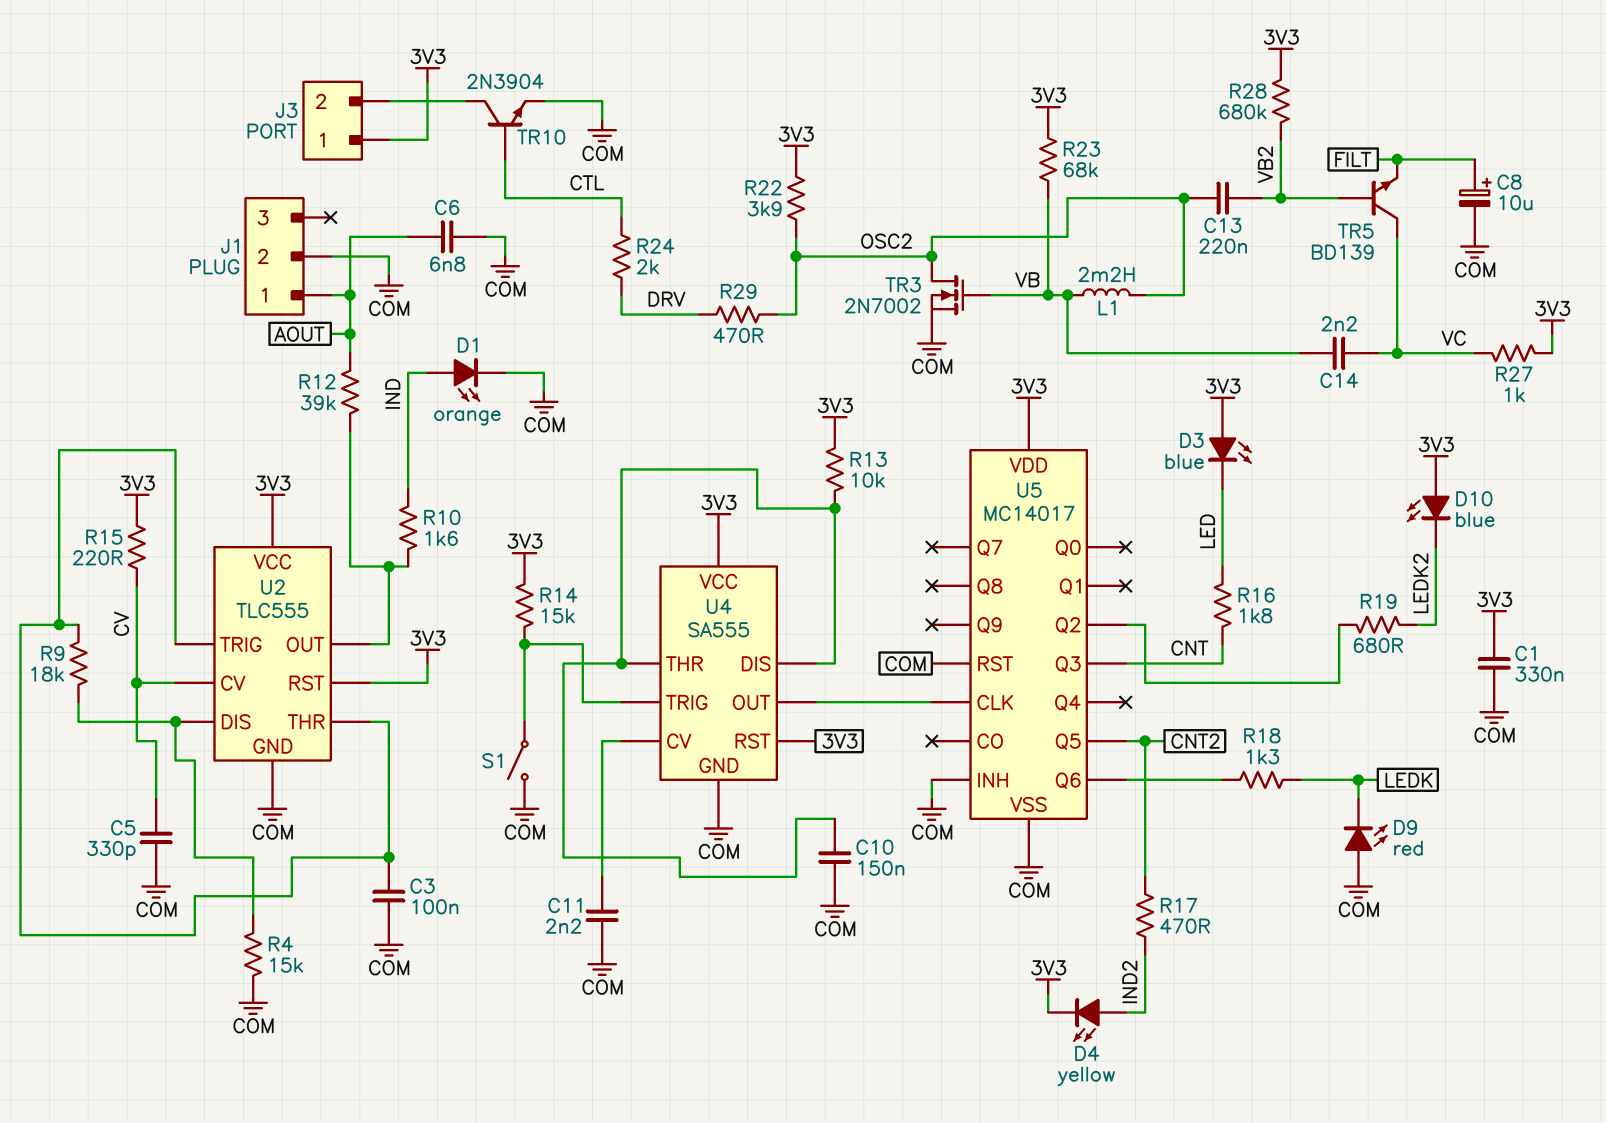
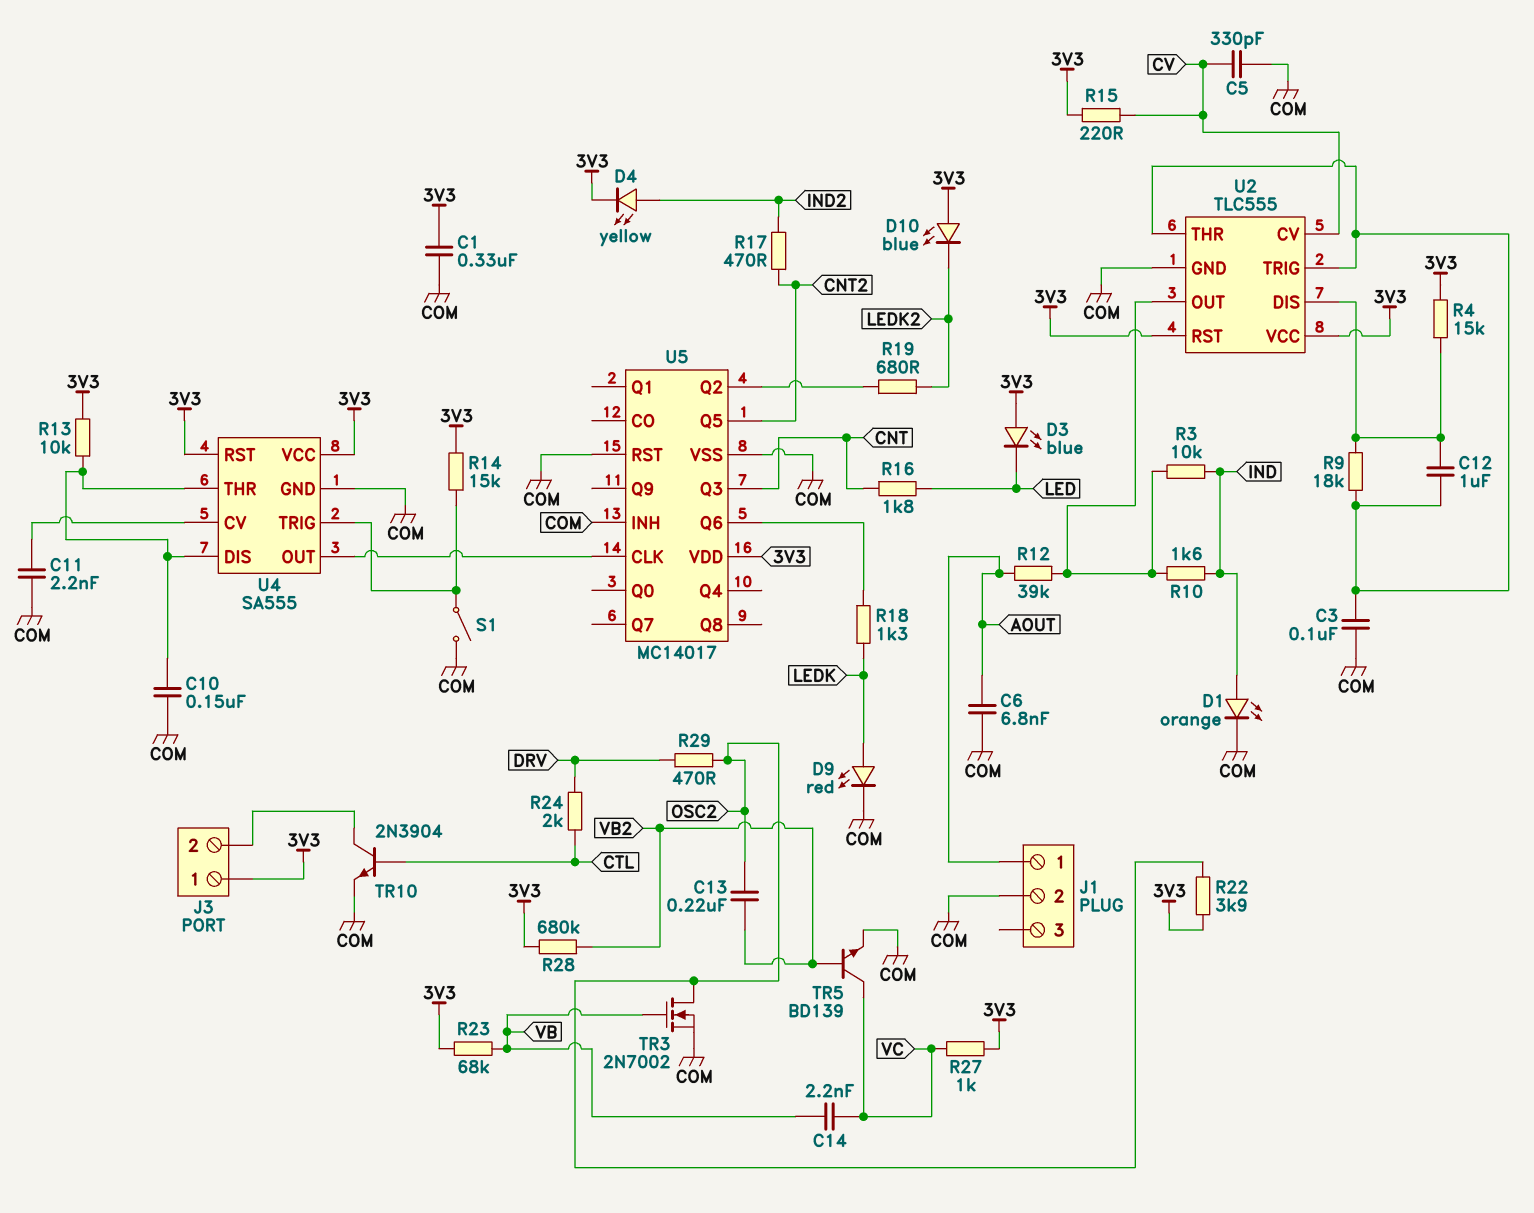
C8: 10uF (plus FILT, minus COM) -> none
C12: none -> 1uF (U2/DIS, U2/THR)
D9: LED red (A COM, K LEDK) -> LED red (A LEDK, K COM)
L1: 2.2mH (OSC2, VB) -> none
R3: none -> 10k (IND, U2/OUT)
R4: 15k (COM, U2/DIS) -> 15k (3V3, U2/DIS)
TR5: NPN BD139 (B VB2, C VC, E FILT) -> NPN BD139 (B VB2, C VC, E COM)

